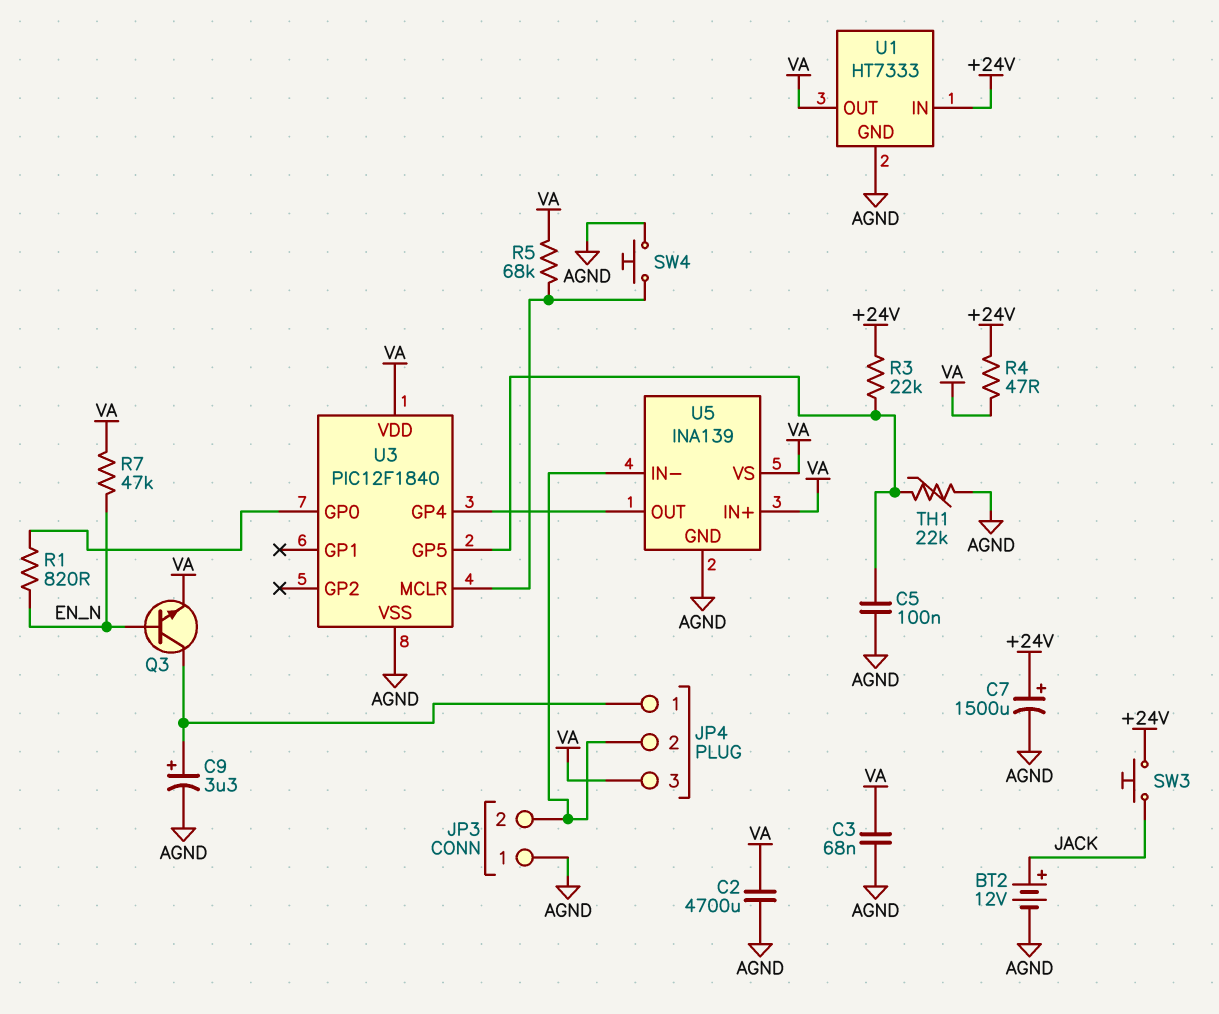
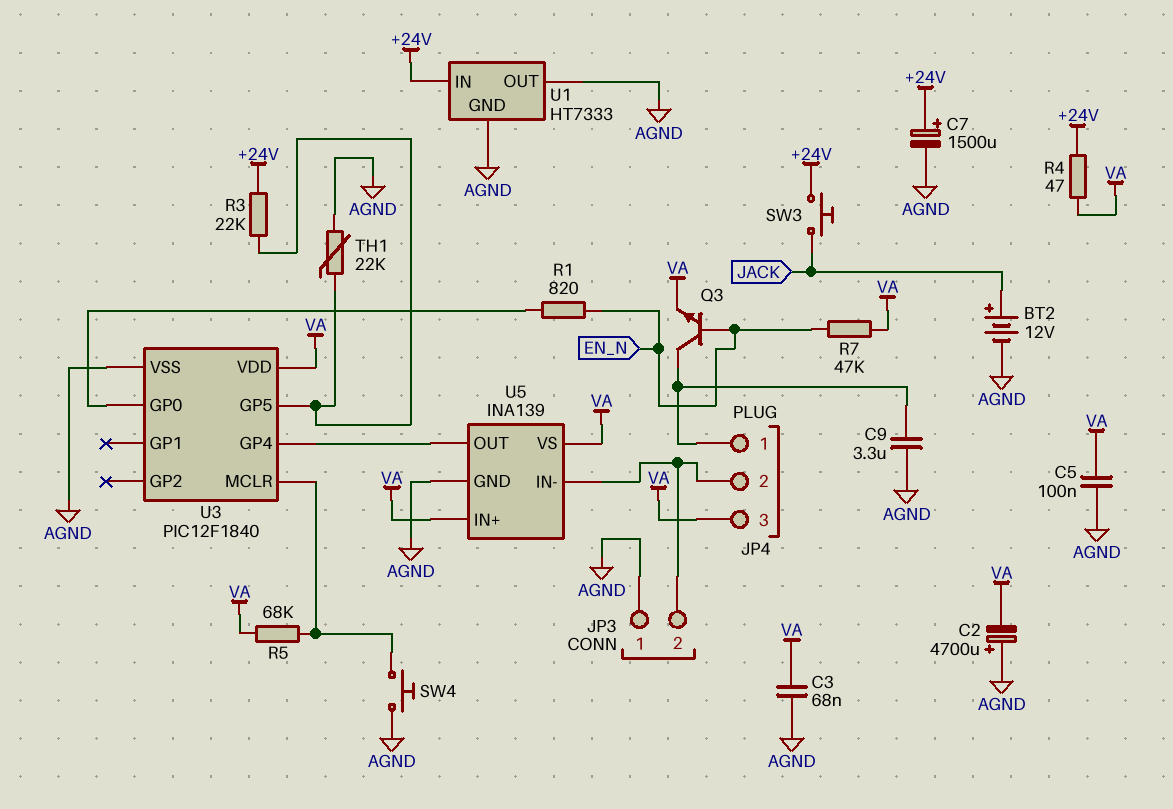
C2: 4700uF (AGND, VA) -> 4700uF (plus AGND, minus VA)
C5: 100nF (AGND, U3/GP5) -> 100nF (AGND, VA)
C9: 3.3uF (plus JP4/1, minus AGND) -> 3.3uF (AGND, JP4/1)
U1 pin OUT: VA -> AGND

